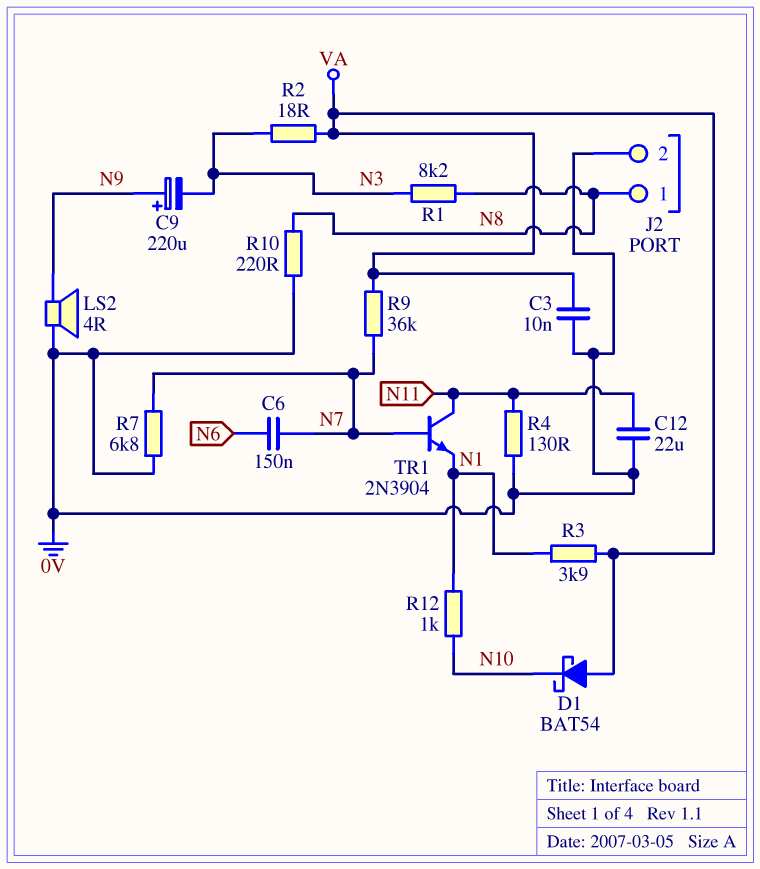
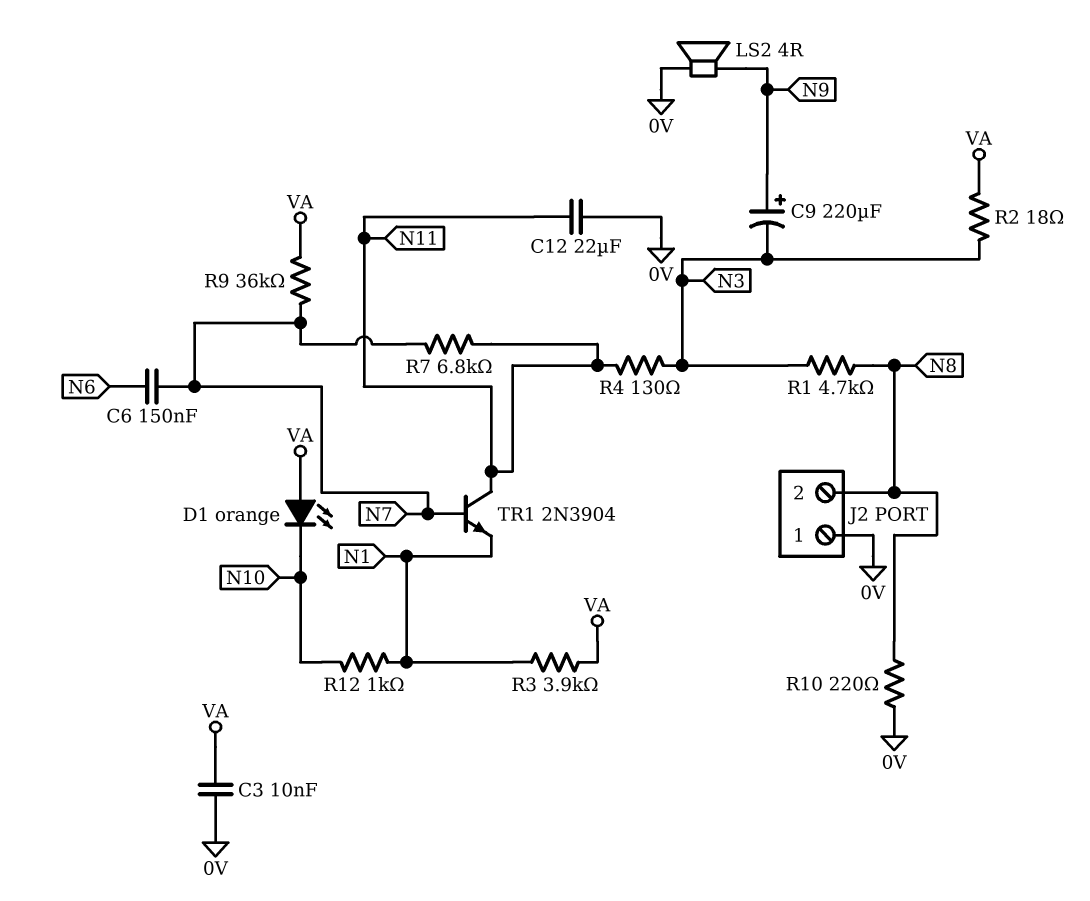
D1: schottky BAT54 (A VA, K N10) -> LED orange (A VA, K N10)
J2 pin 1: N8 -> 0V
J2 pin 2: 0V -> N8
R1: 8.2k (N3, N8) -> 4.7k (N3, N8)
R4: 130 (0V, N11) -> 130 (N3, N11)
R7: 6.8k (0V, N7) -> 6.8k (N7, N11)

